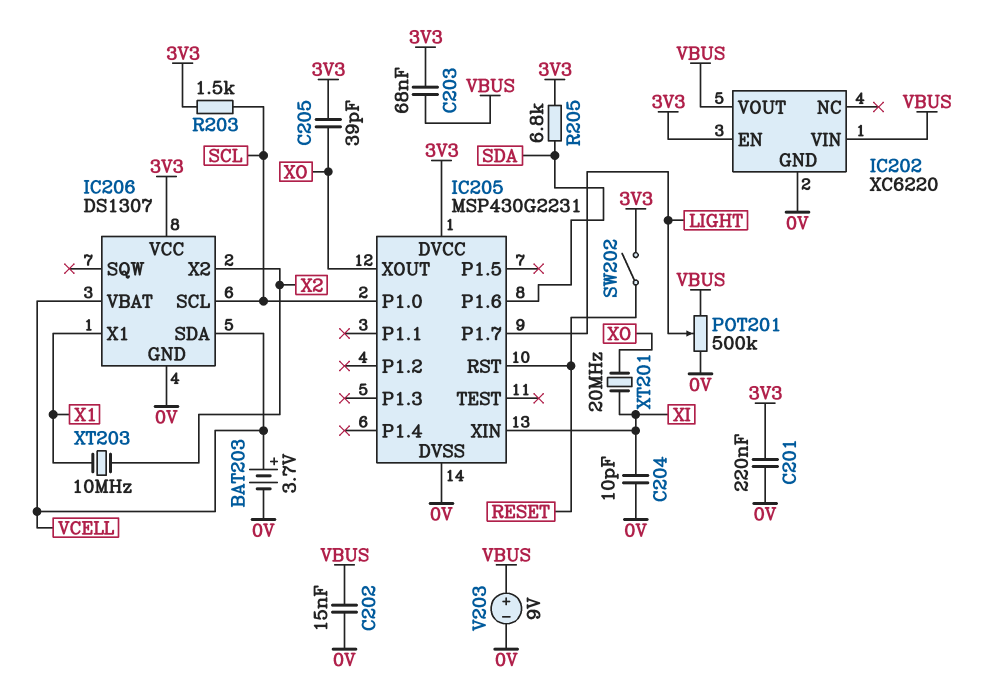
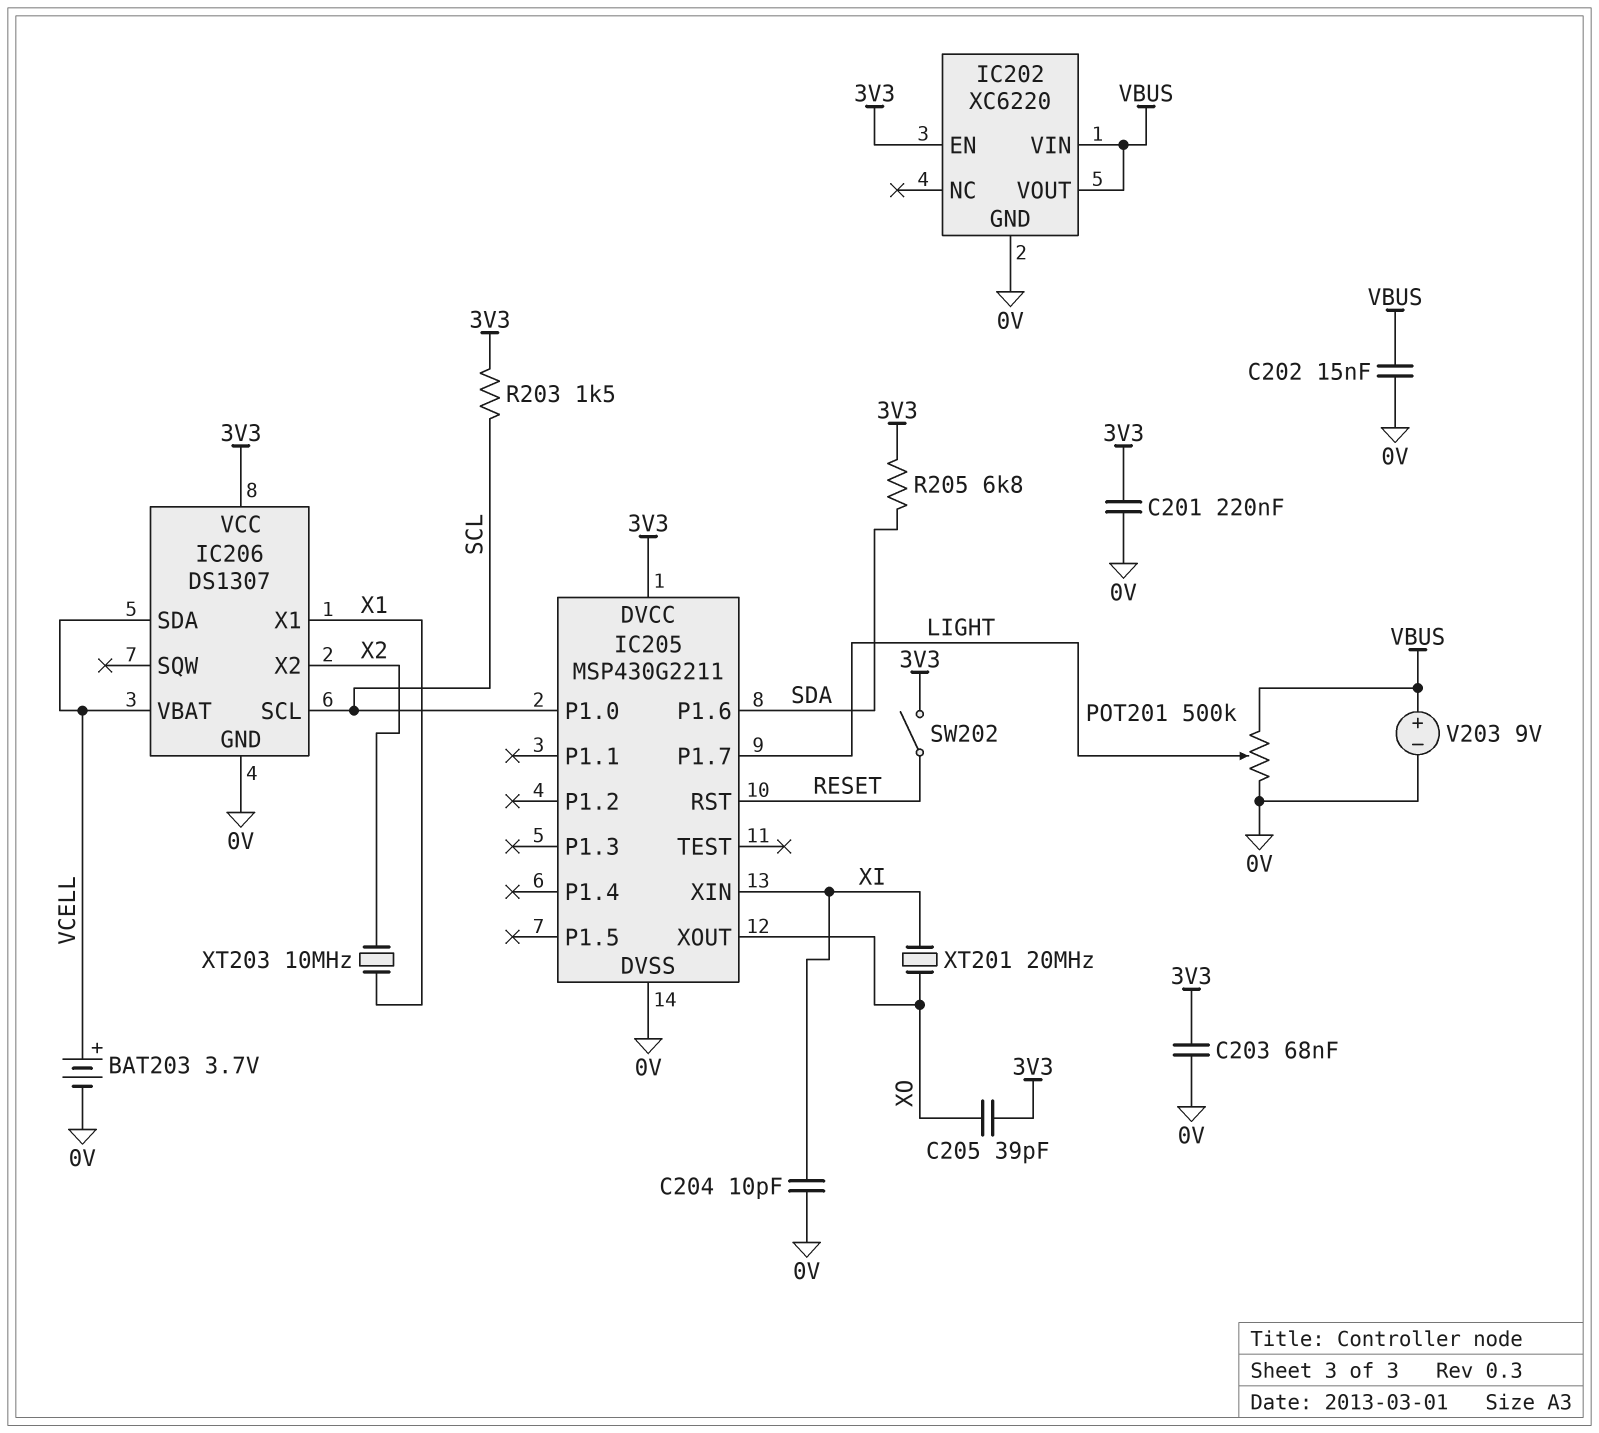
C203: 68nF (3V3, VBUS) -> 68nF (0V, 3V3)
IC205: MSP430G2231 -> MSP430G2211

